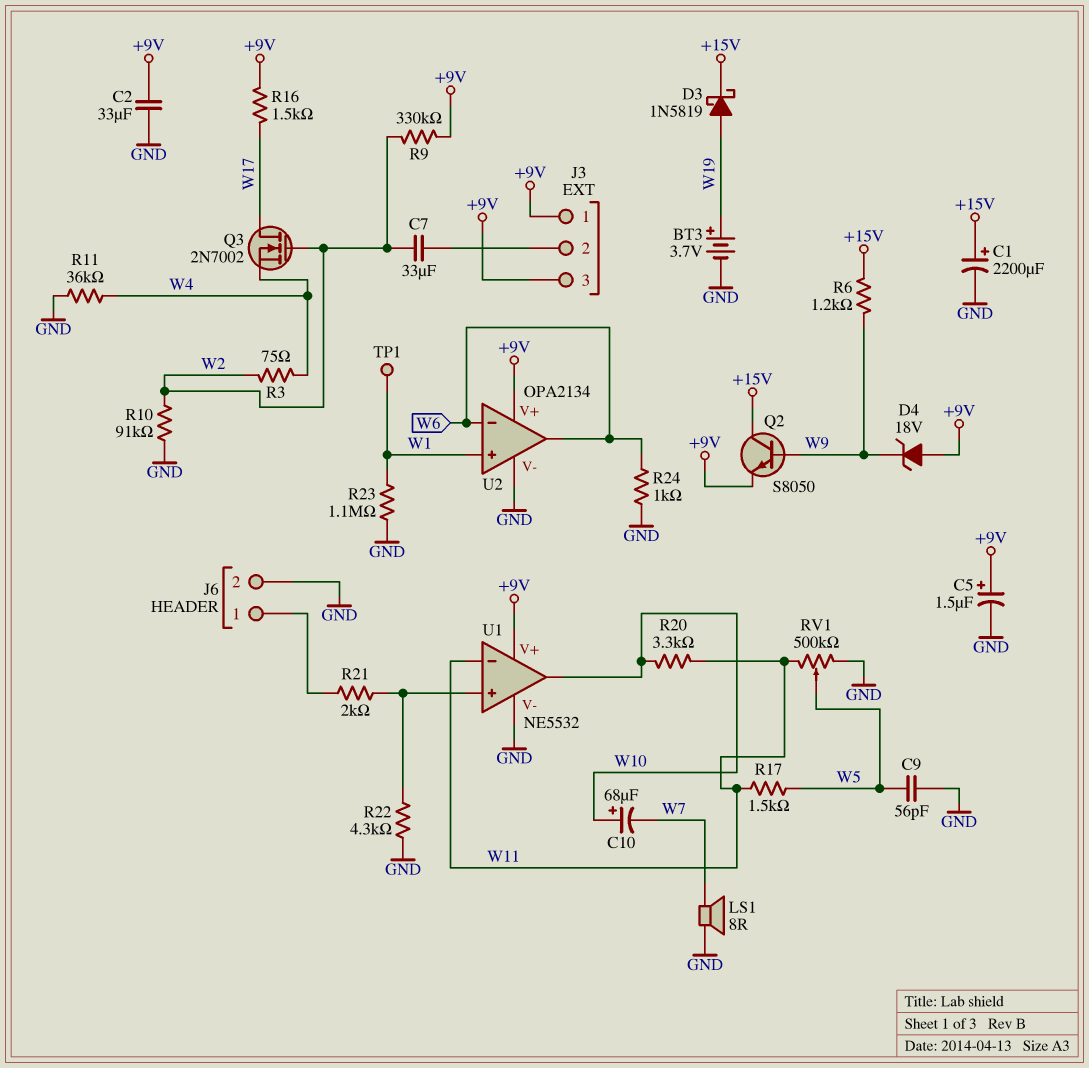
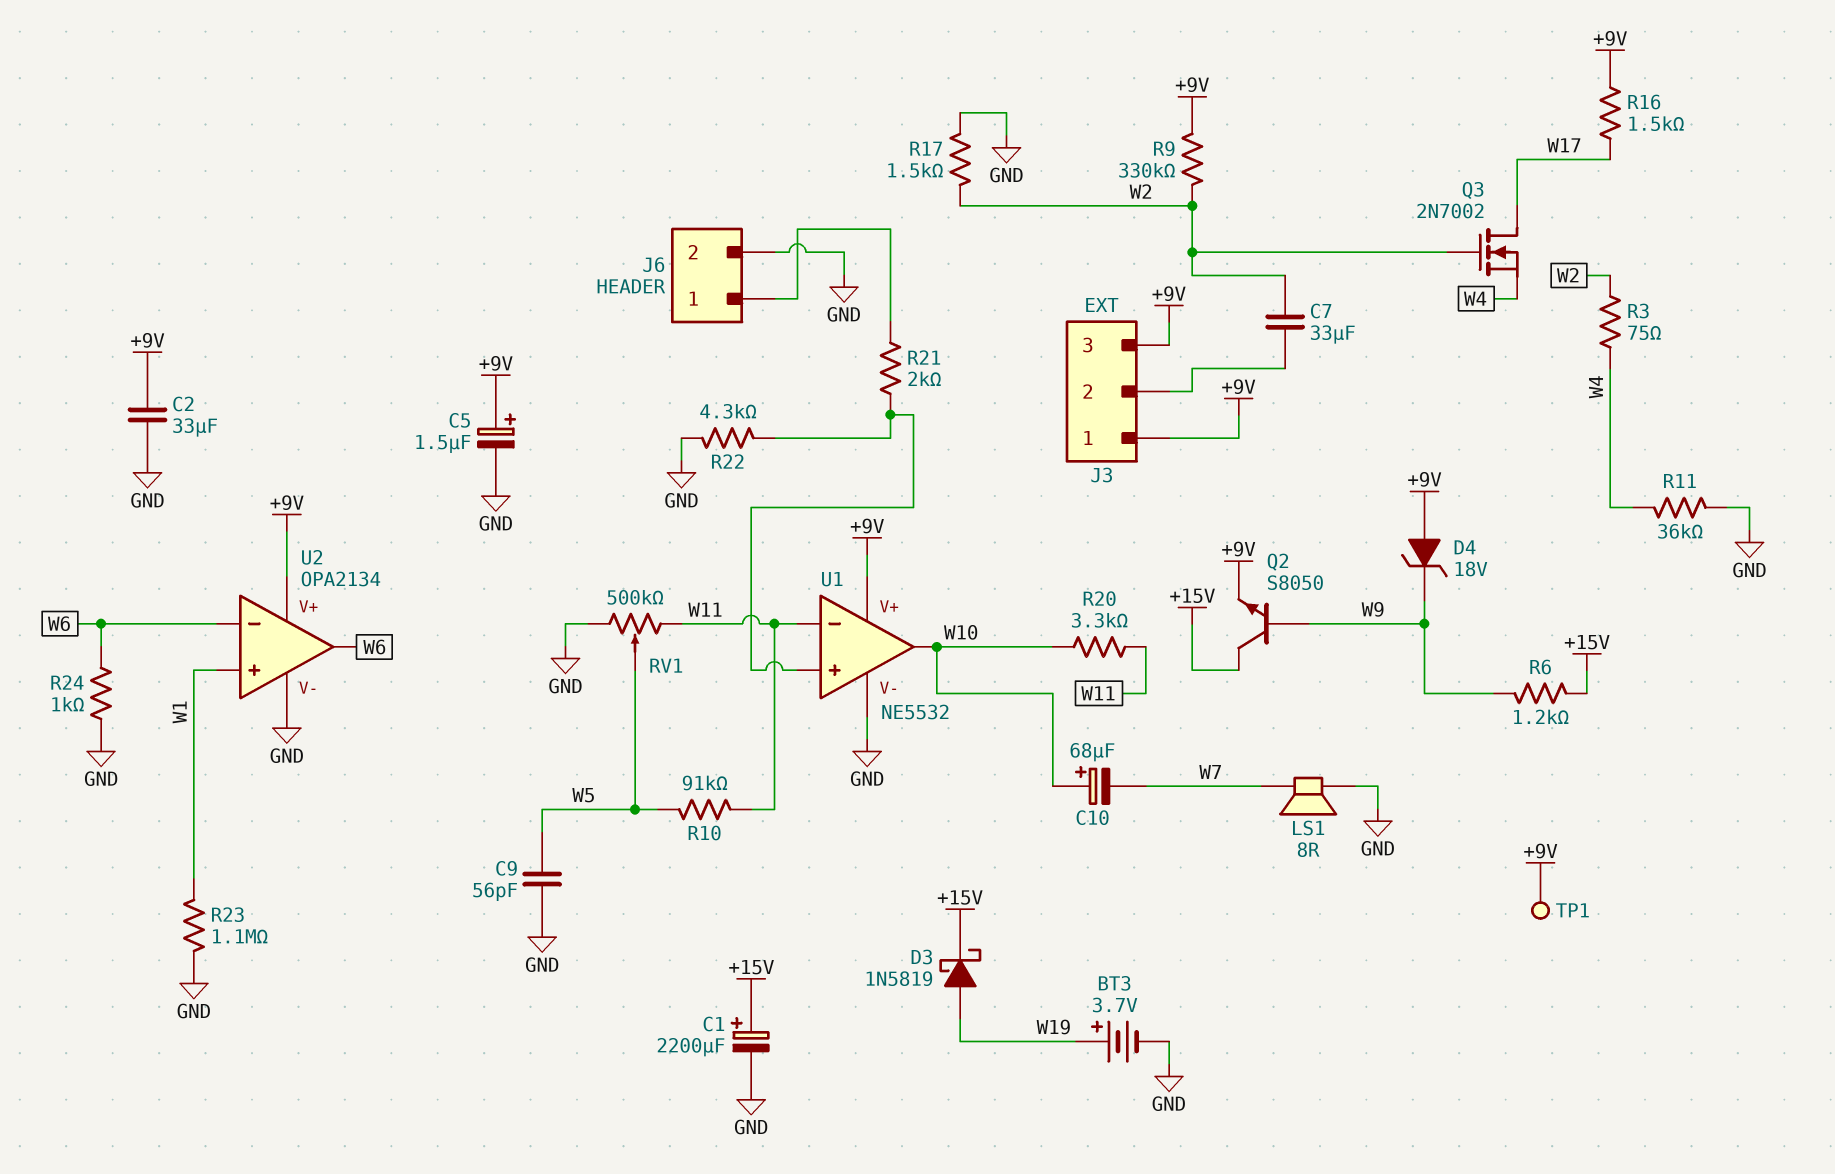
R10: 91k (GND, W2) -> 91k (W5, W11)
R17: 1.5k (W5, W11) -> 1.5k (GND, W2)
TP1: test point (W1) -> test point (+9V)

